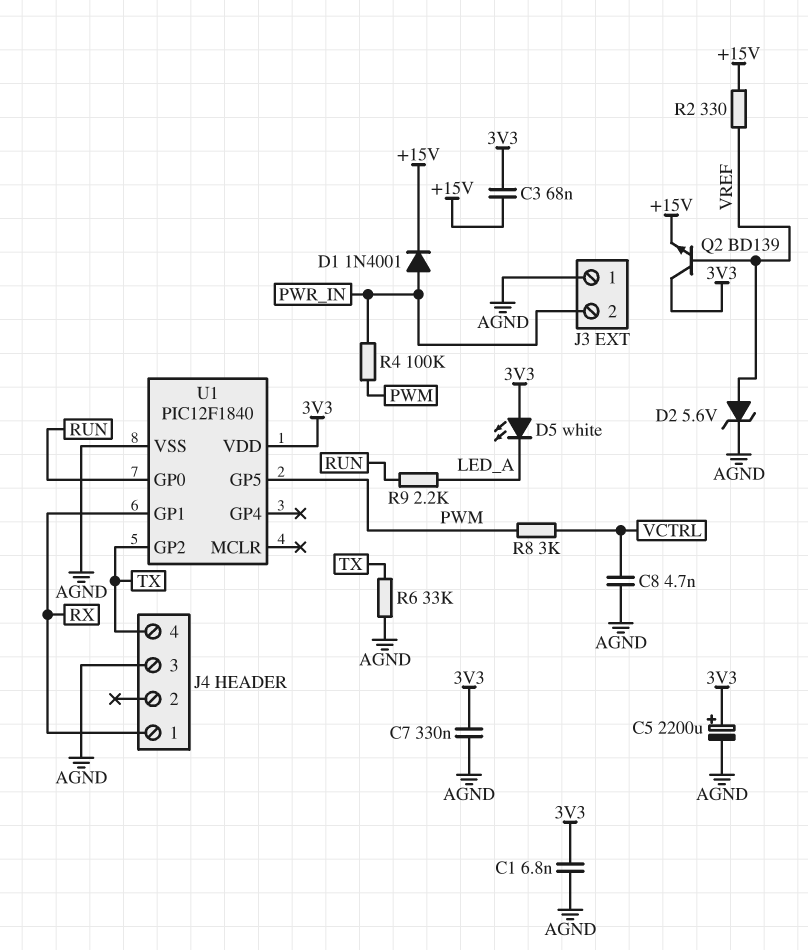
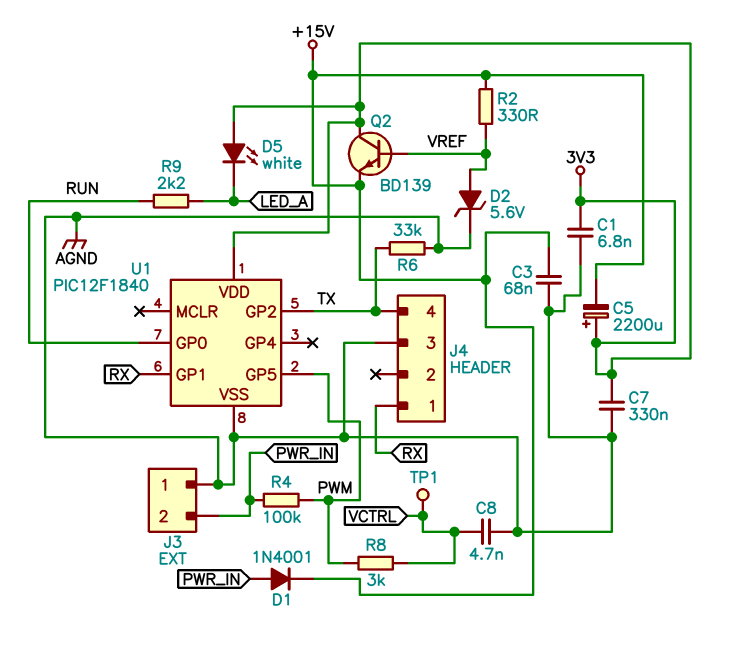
C3: 68nF (+15V, 3V3) -> 68nF (+15V, AGND)
C5: 2200uF (plus 3V3, minus AGND) -> 2200uF (plus 3V3, minus +15V)
TP1: none -> test point (VCTRL)

